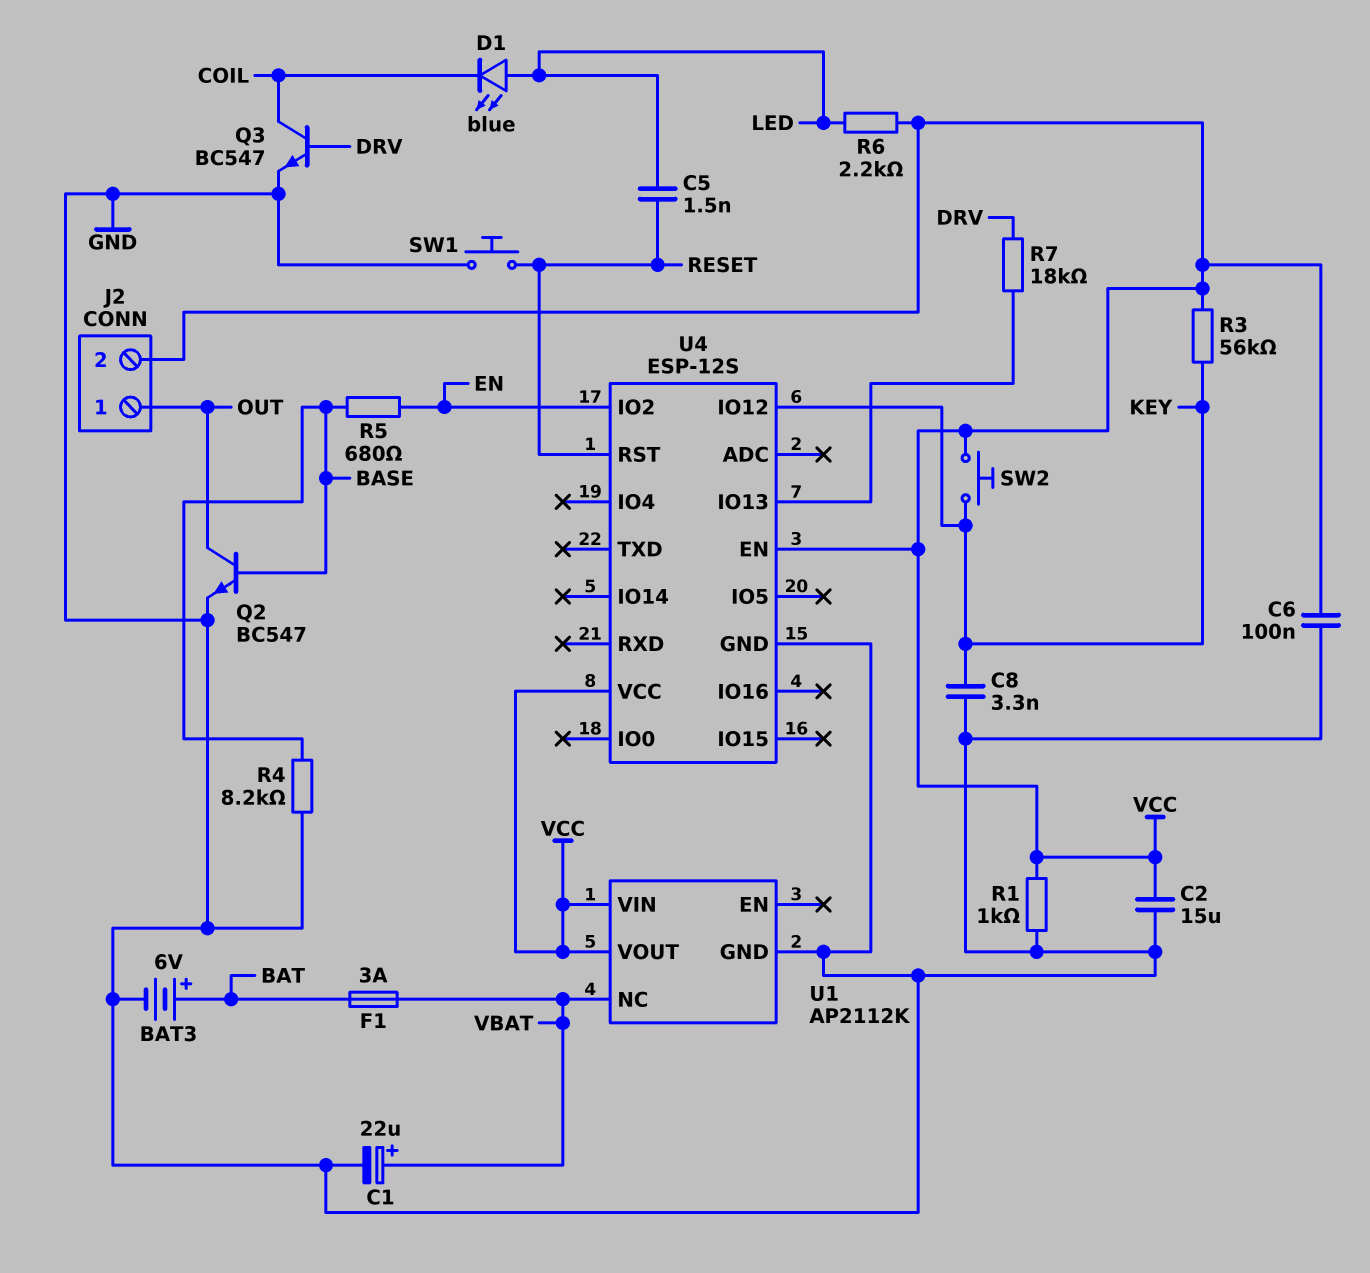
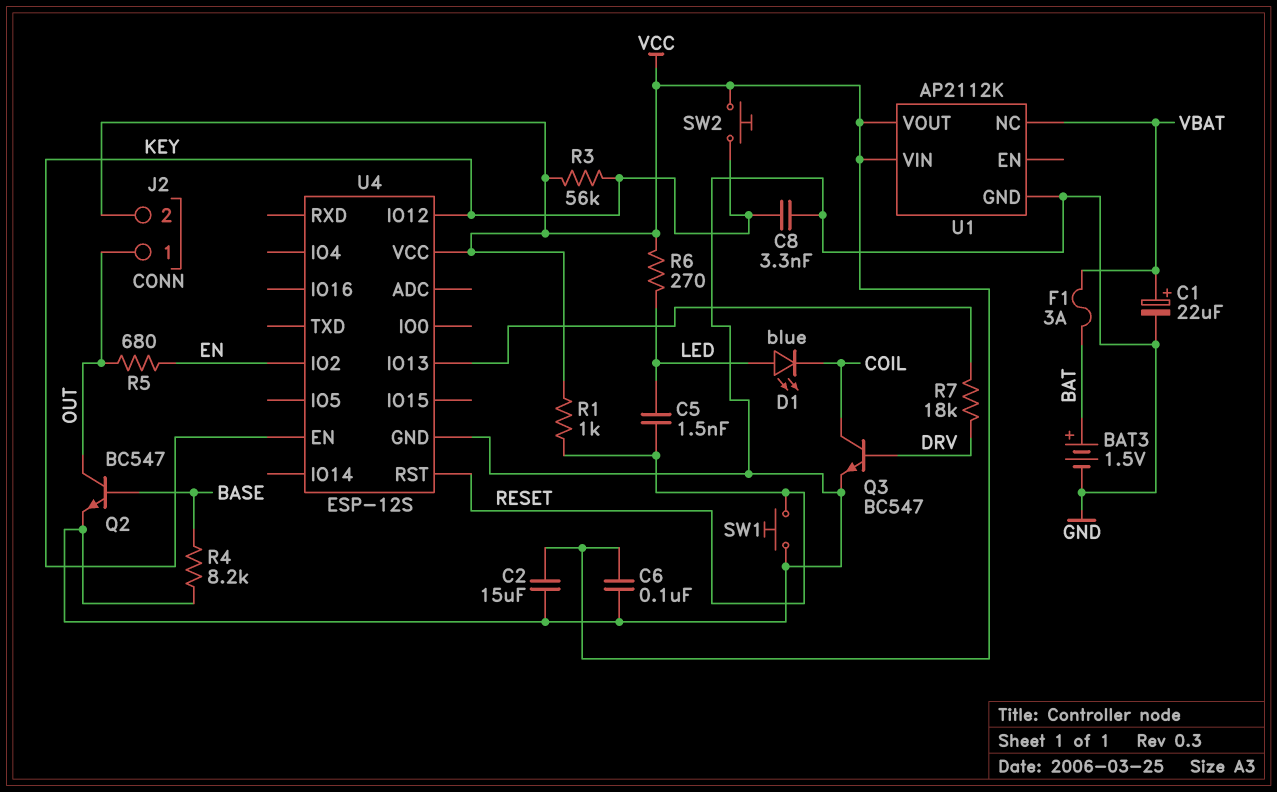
BAT3: 6V (plus BAT, minus GND) -> 1.5V (plus BAT, minus GND)
R1: 1k (GND, VCC) -> 1k (RESET, VCC)
R5: 680 (BASE, EN) -> 680 (EN, OUT)
R6: 2.2k (LED, VCC) -> 270 (LED, VCC)
U4 pin EN: VCC -> KEY

